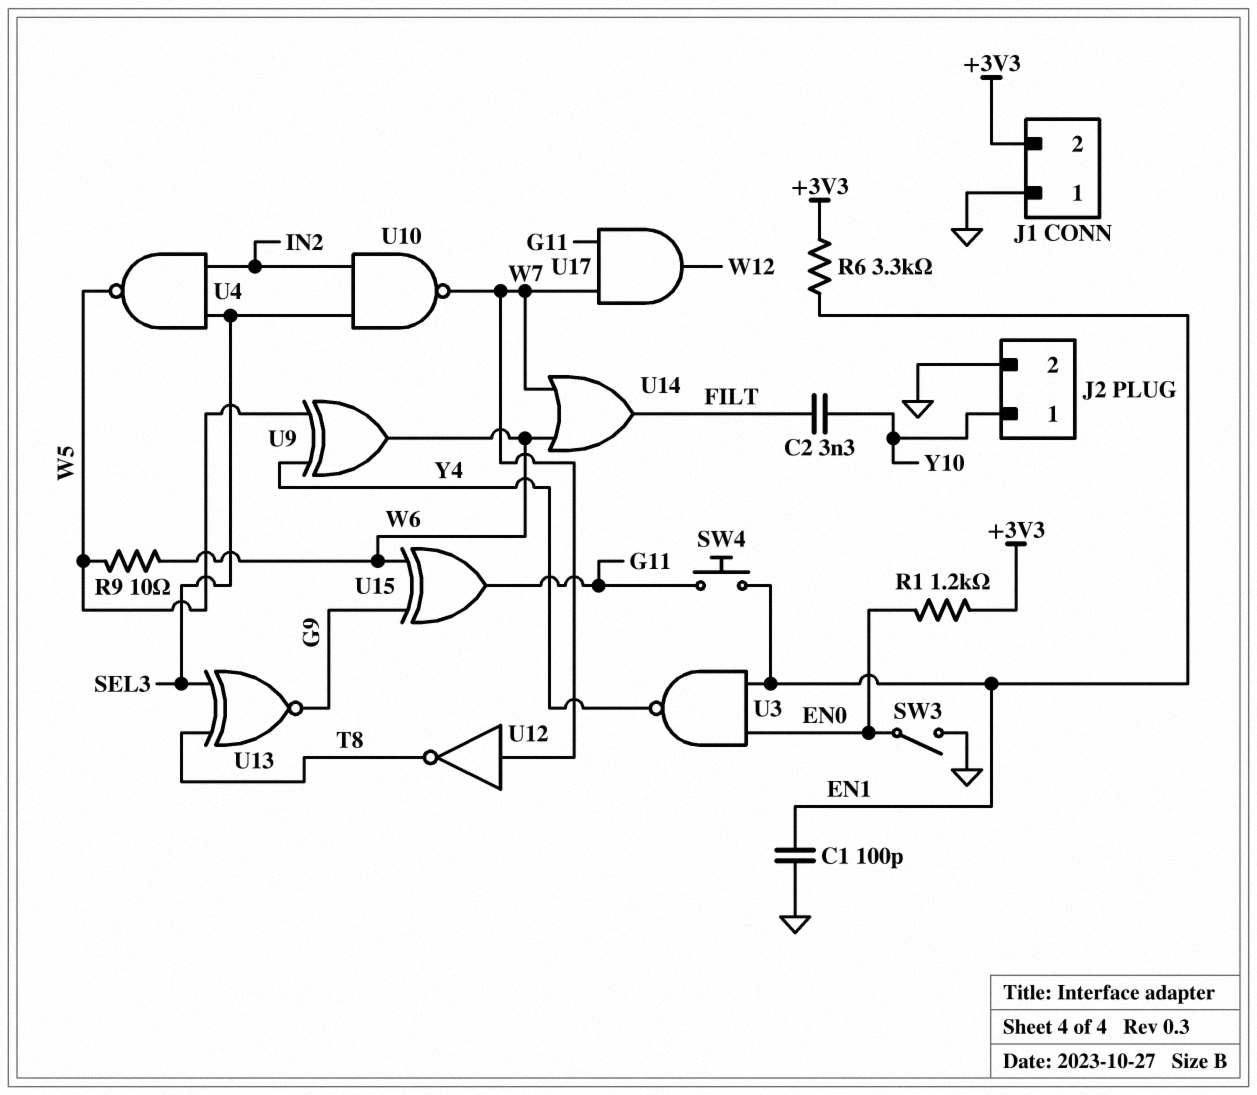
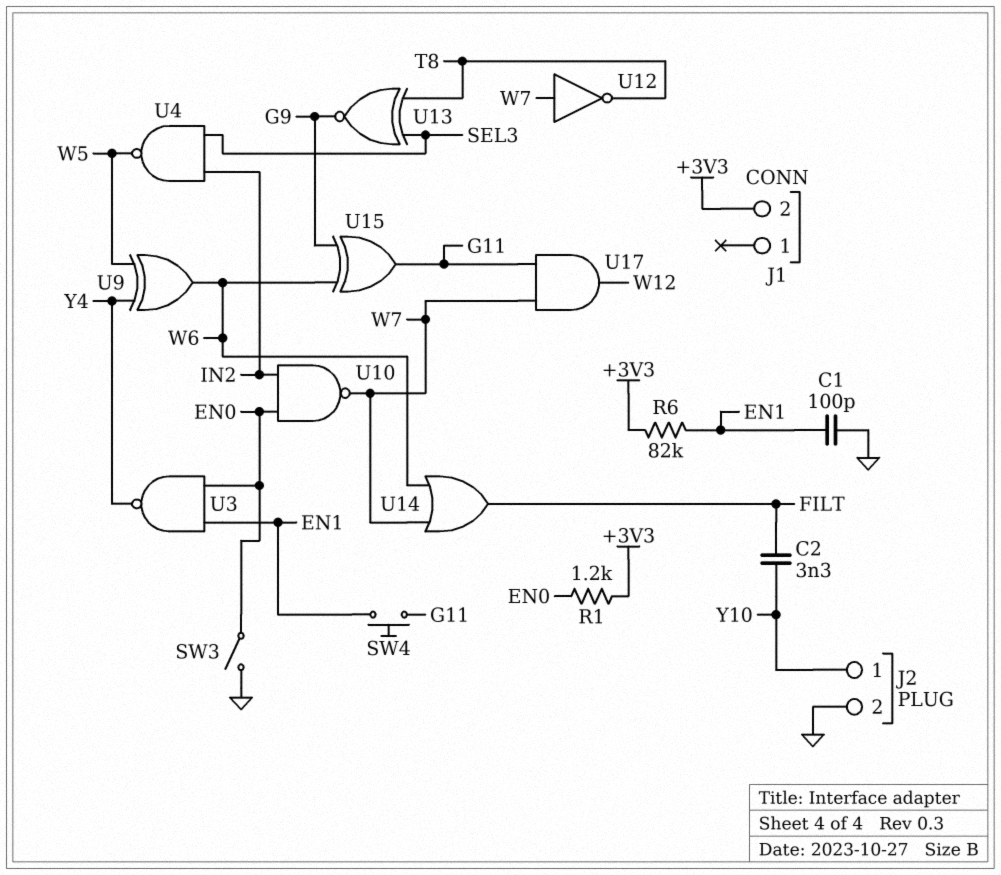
J1 pin 1: GND -> none
R6: 3.3k (+3V3, EN1) -> 82k (+3V3, EN1)
R9: 10 (W5, W6) -> none
U10: NAND (in IN2, in SEL3, out W7) -> NAND (in EN0, in IN2, out W7)

